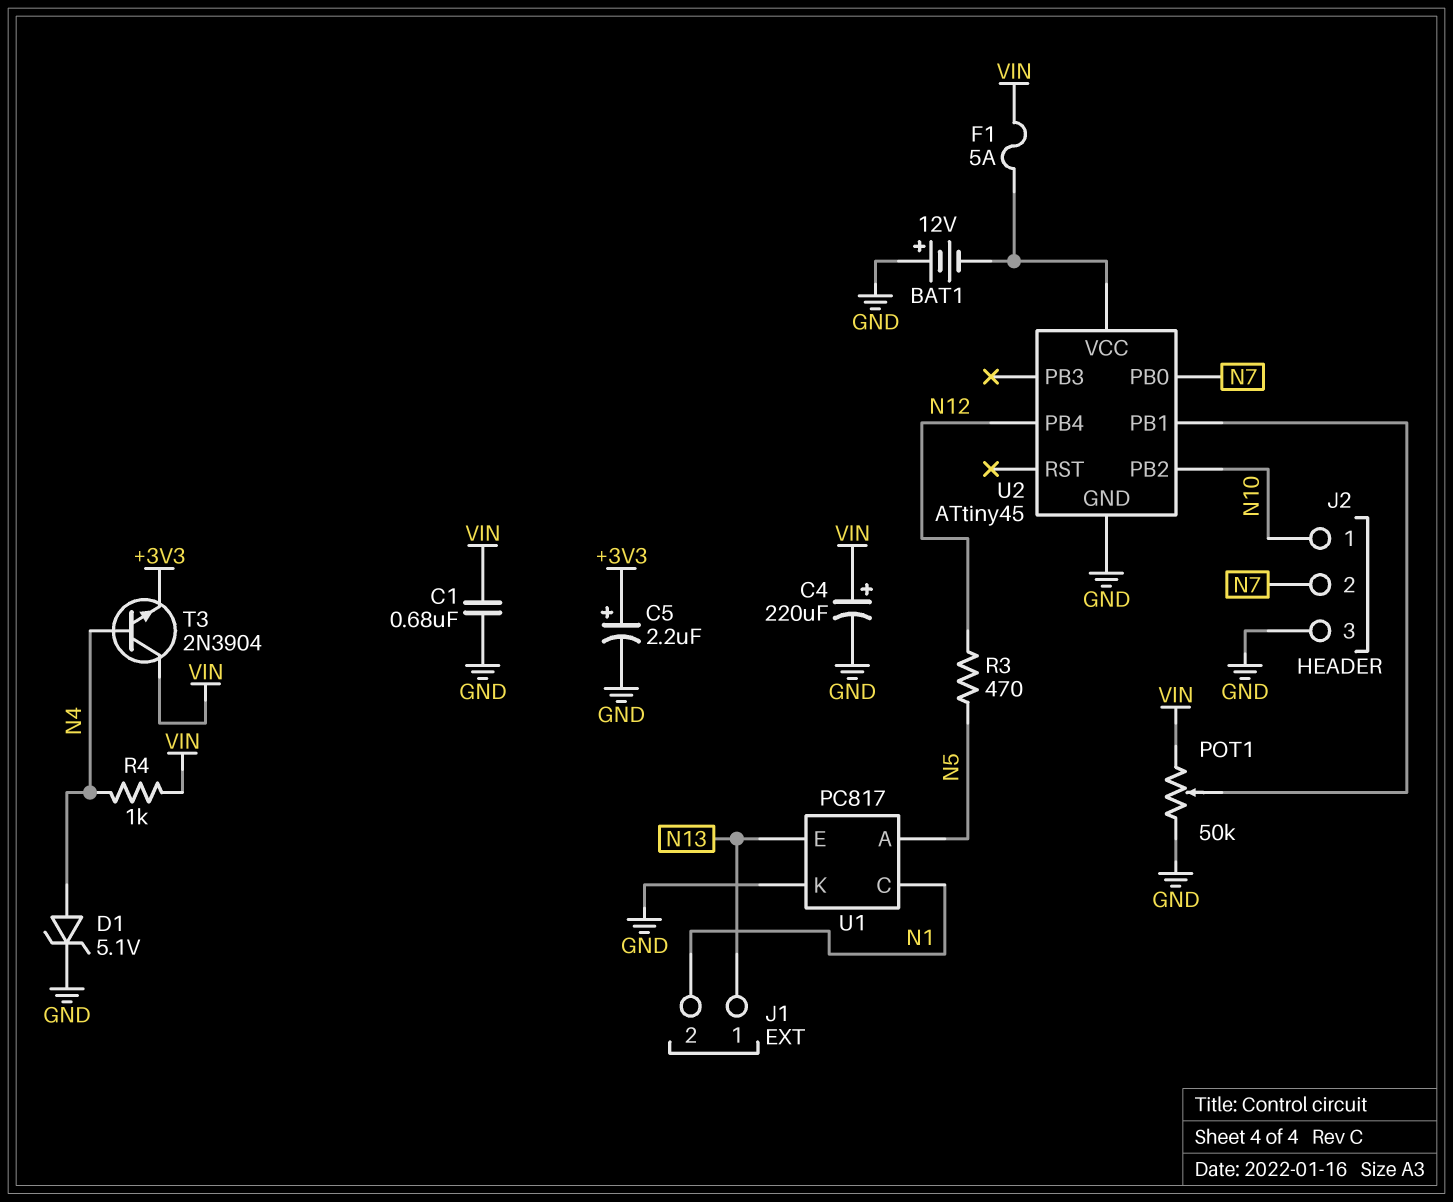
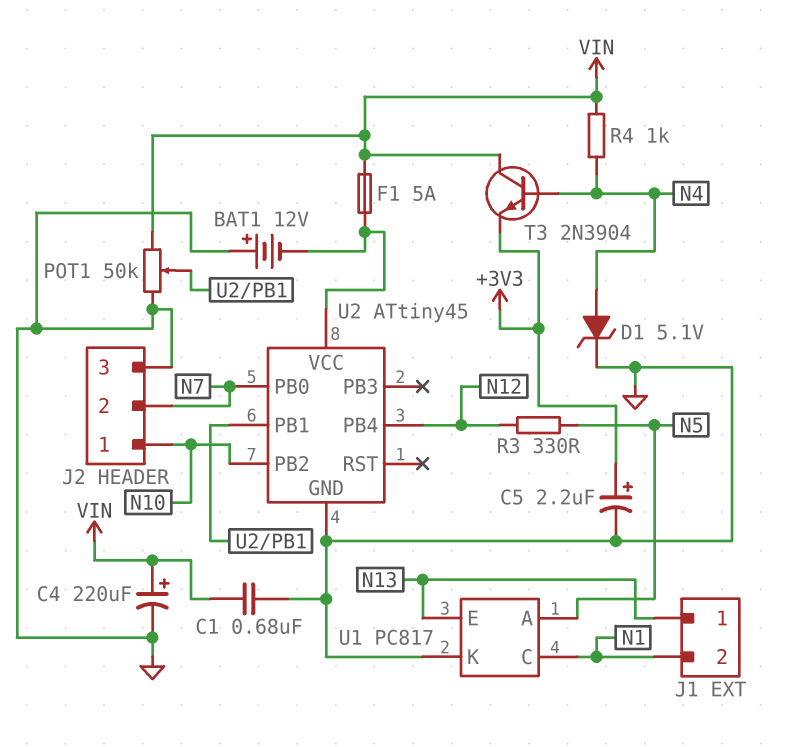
R3: 470 (N5, N12) -> 330 (N5, N12)

